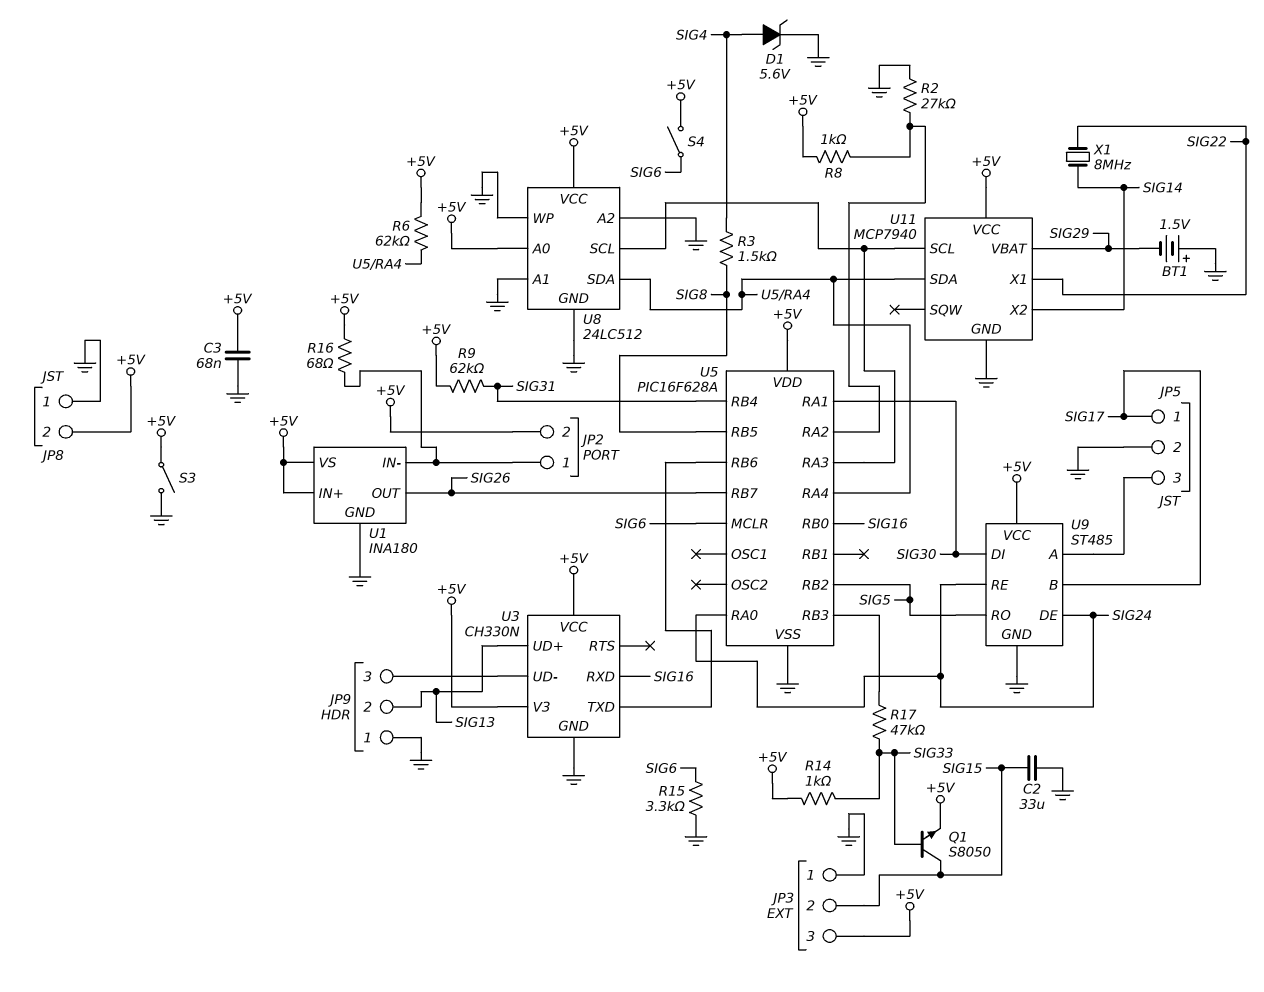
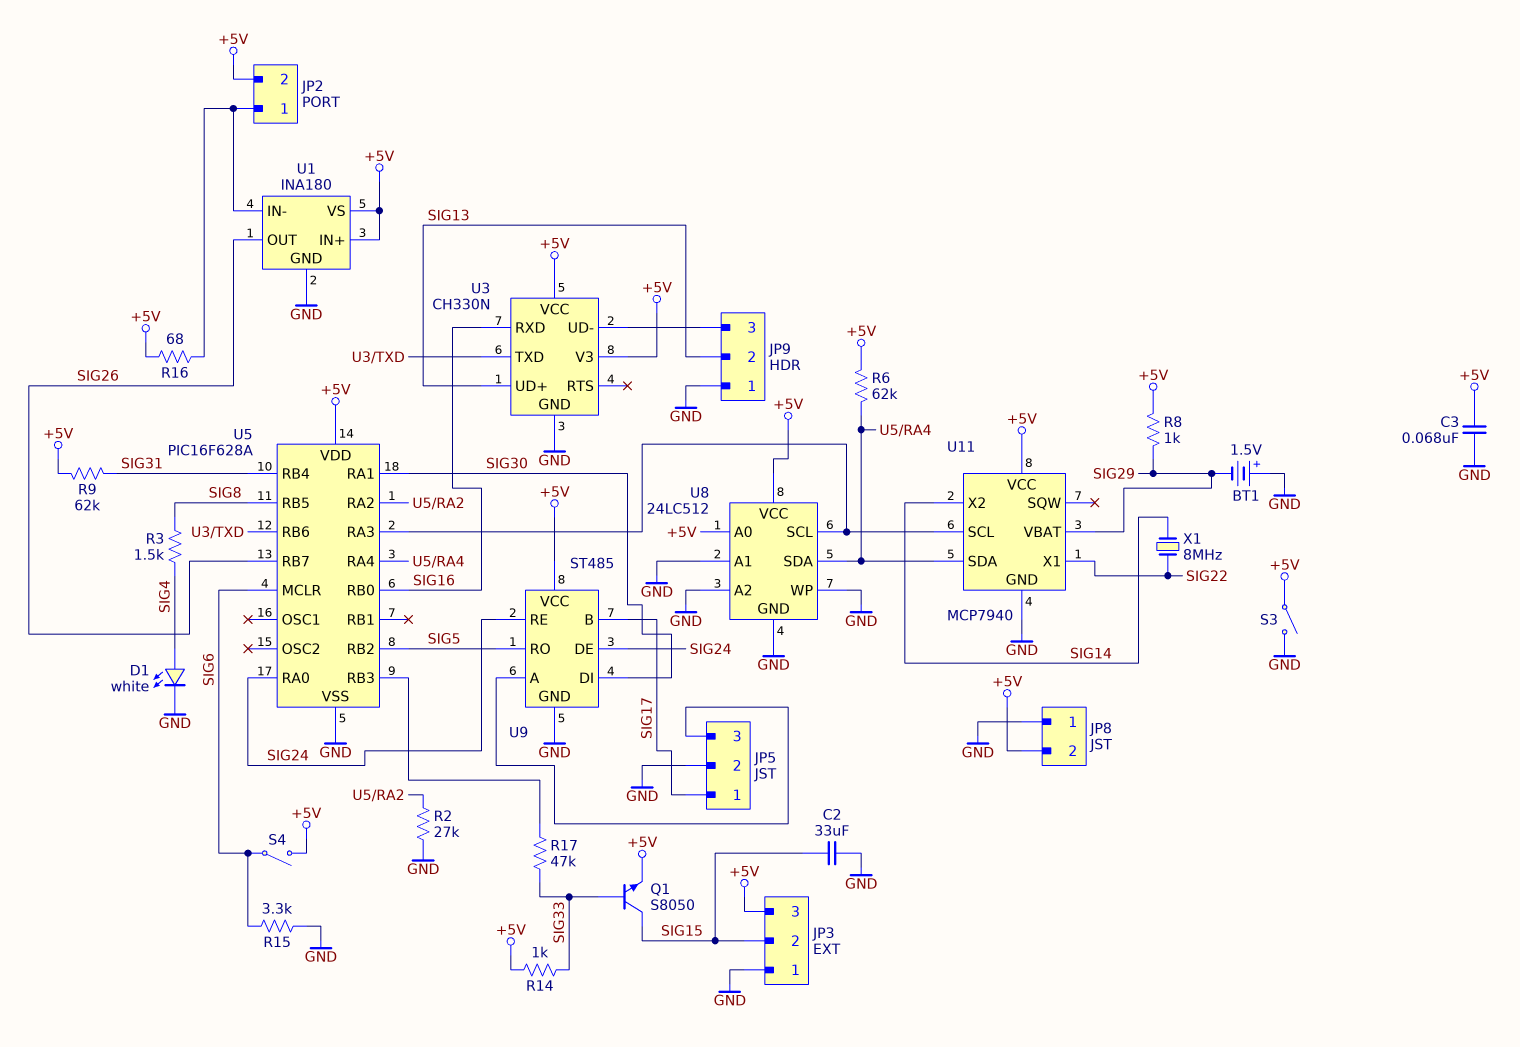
D1: zener 5.6V (A SIG4, K GND) -> LED white (A SIG4, K GND)
R8: 1k (+5V, U5/RA2) -> 1k (+5V, SIG29)

